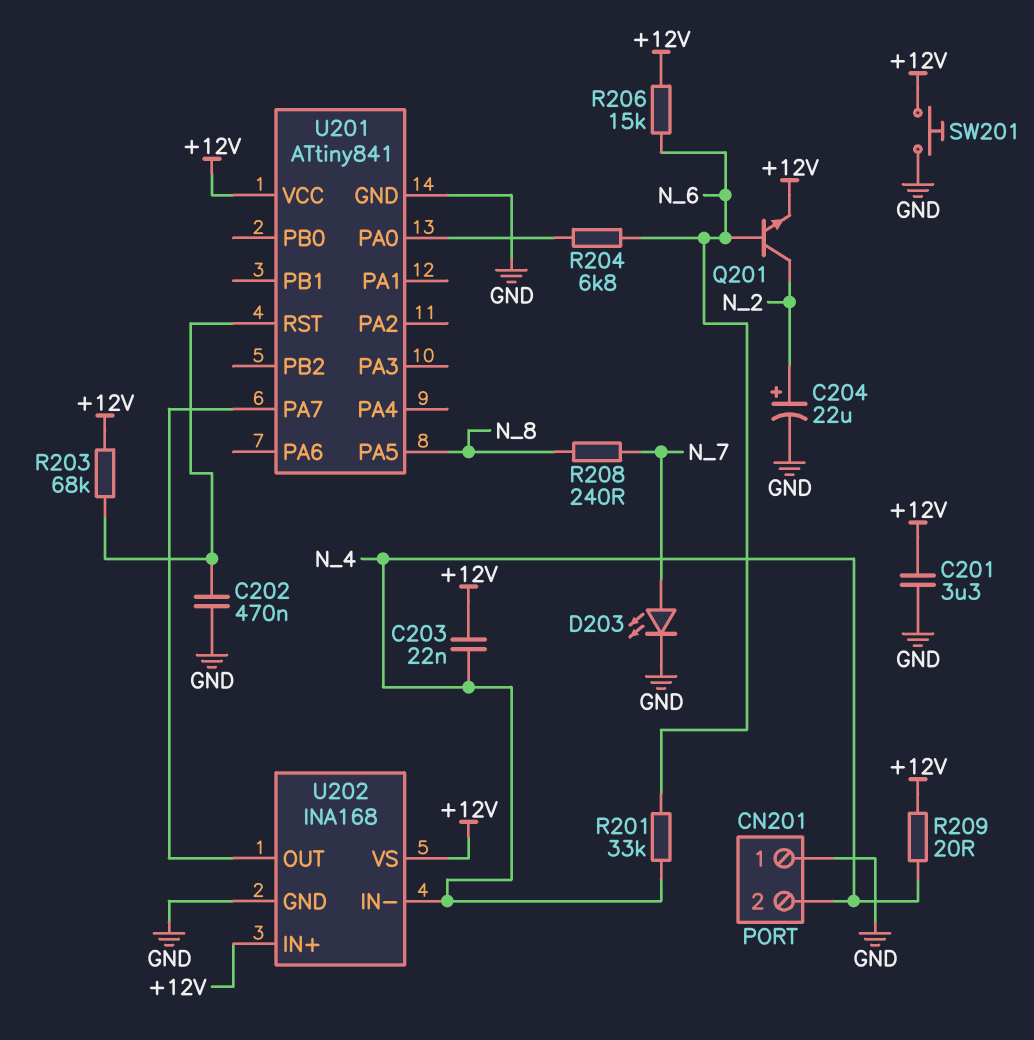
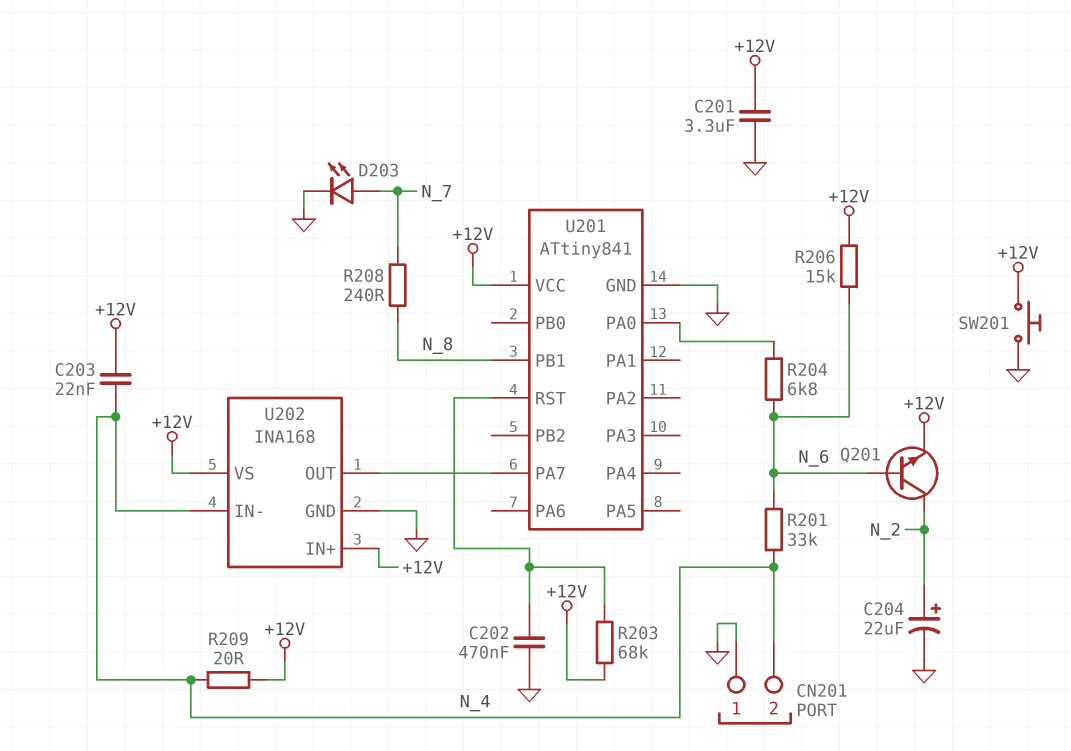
U201 pin PA5: N_8 -> none
U201 pin PB1: none -> N_8

